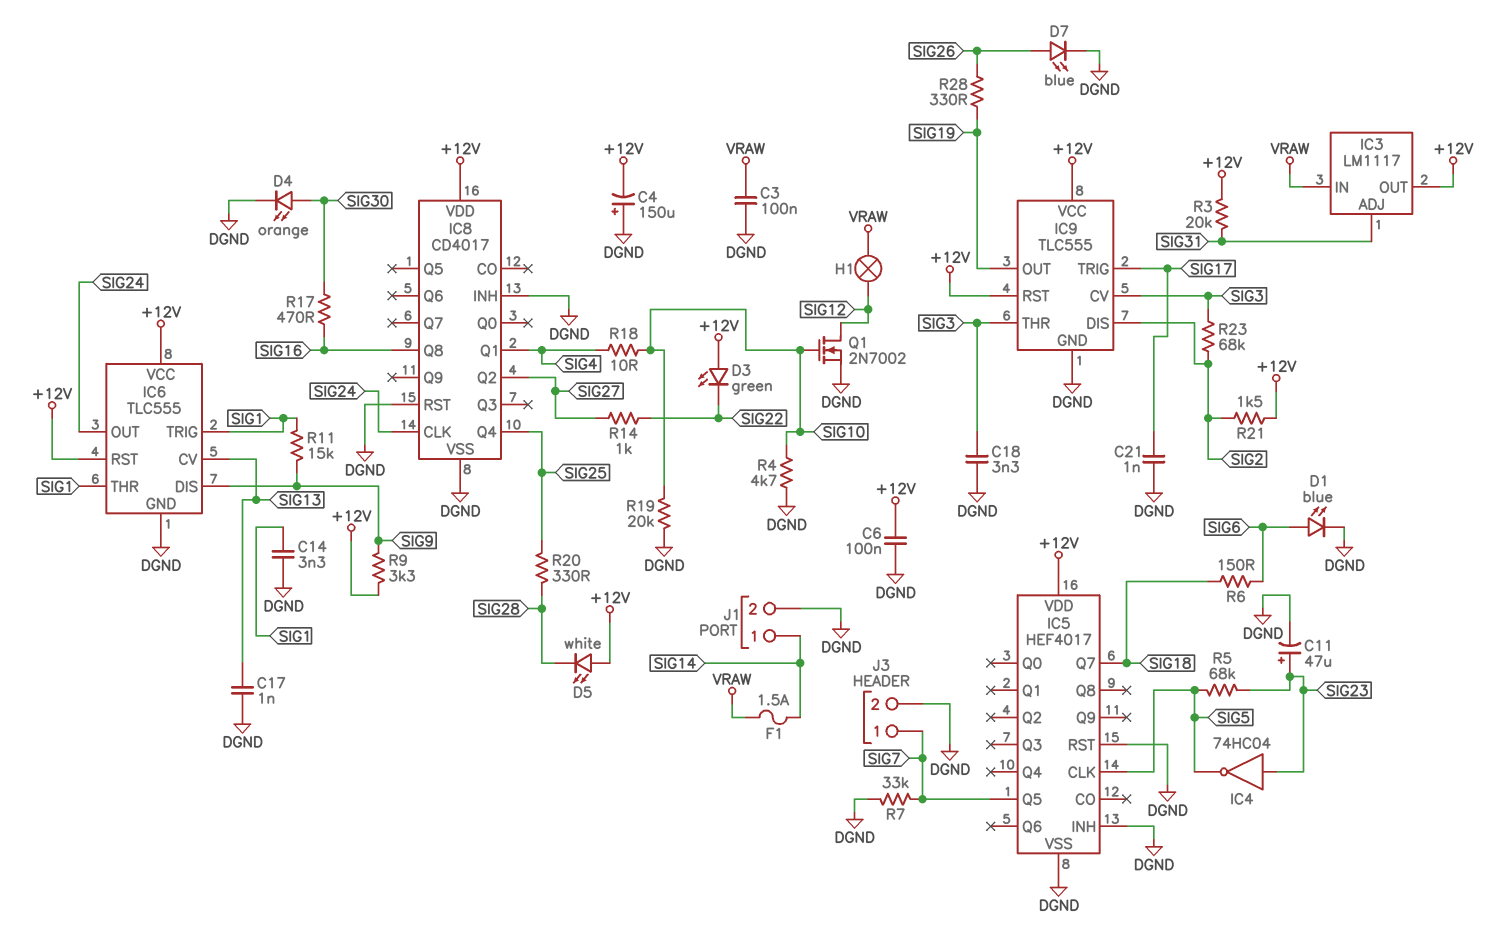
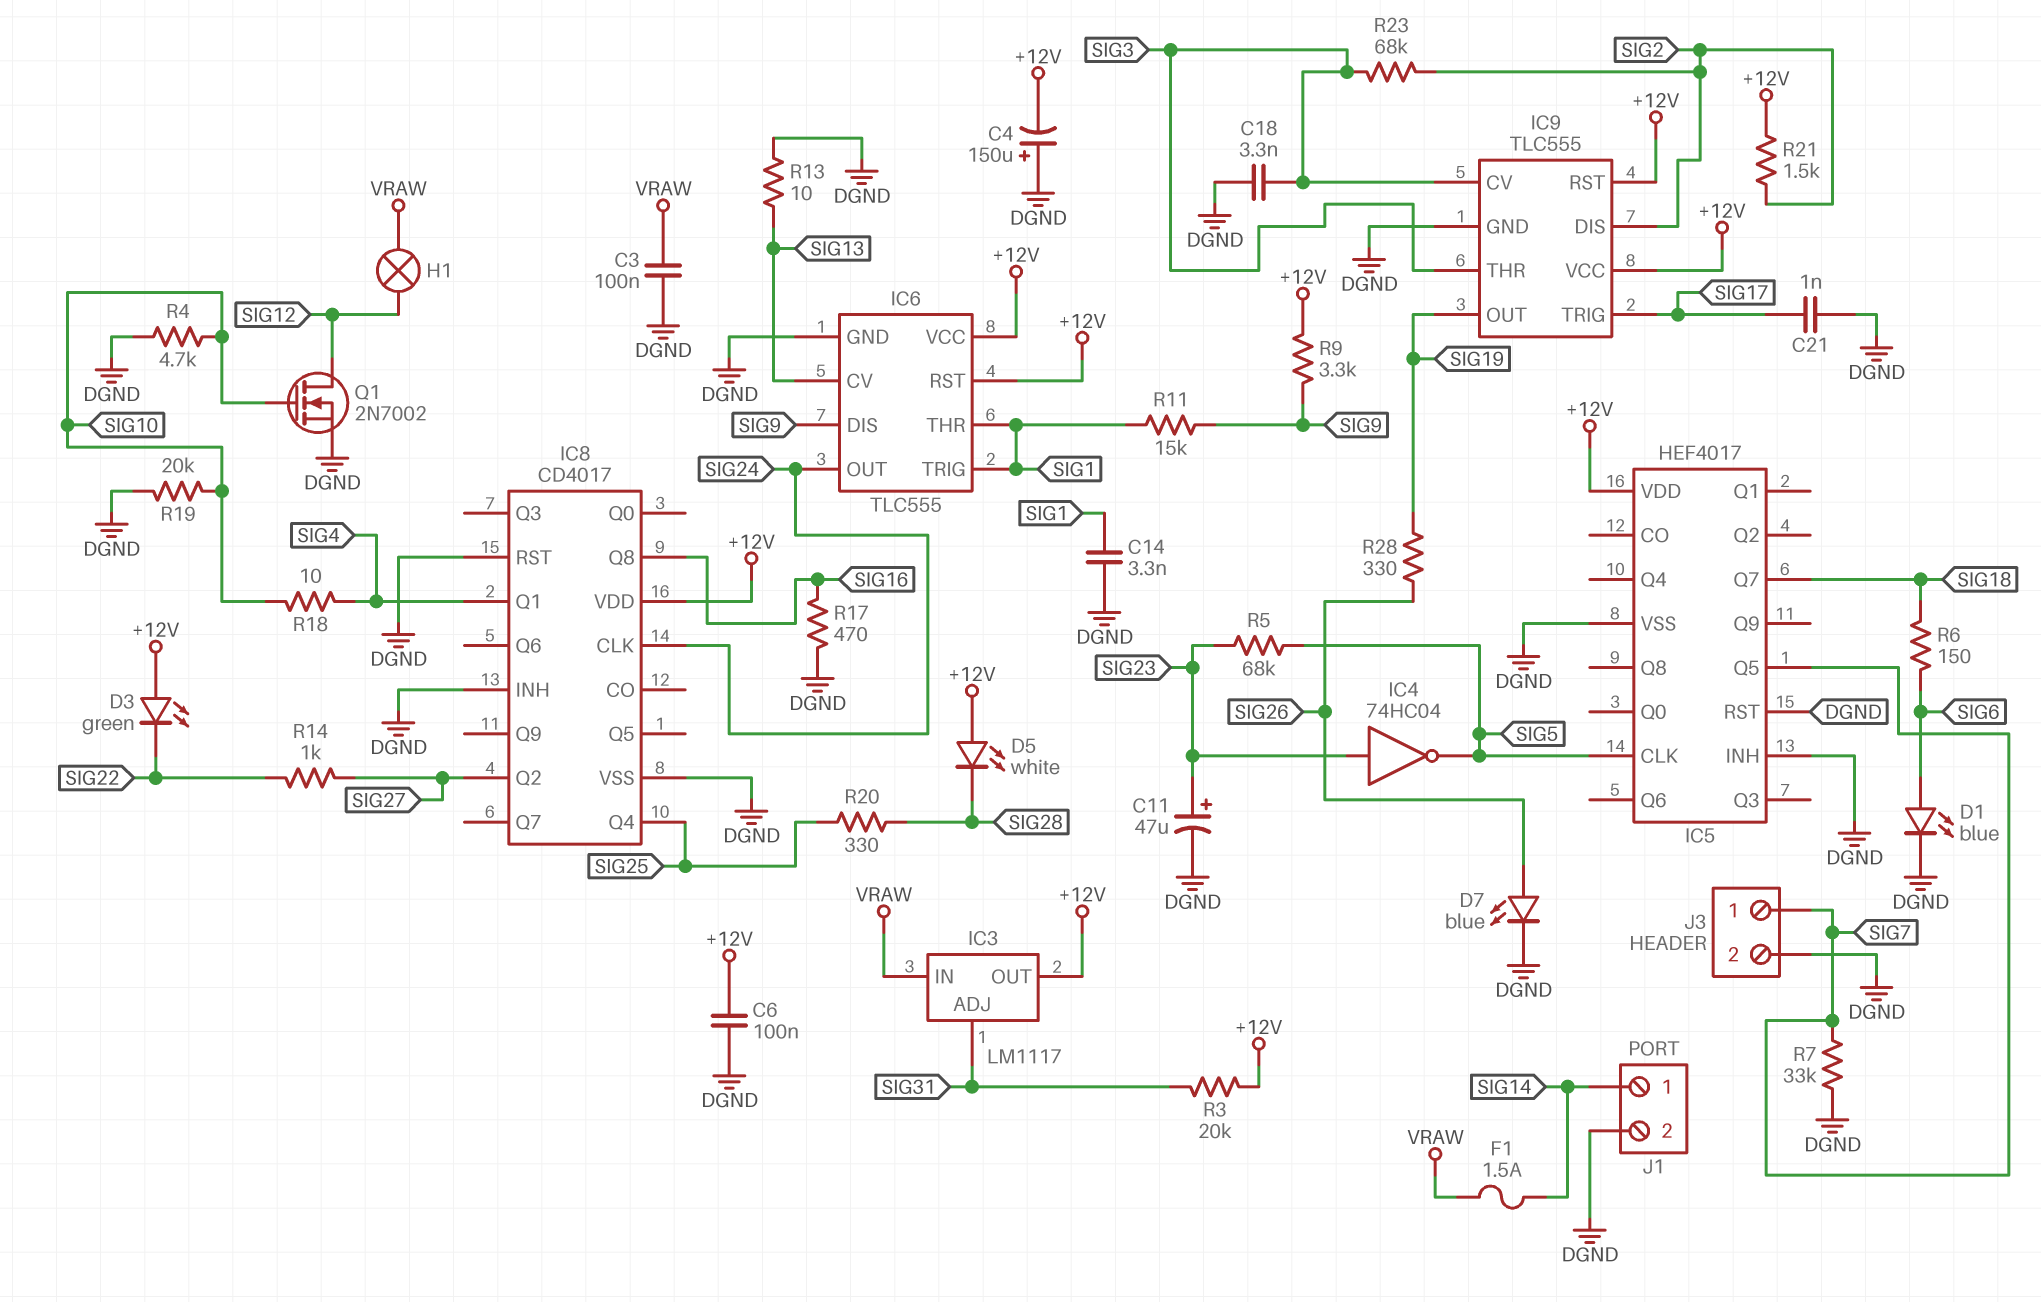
C17: 1nF (DGND, SIG13) -> none
D4: LED orange (A SIG30, K DGND) -> none
R13: none -> 10 (DGND, SIG13)
R17: 470 (SIG16, SIG30) -> 470 (DGND, SIG16)

